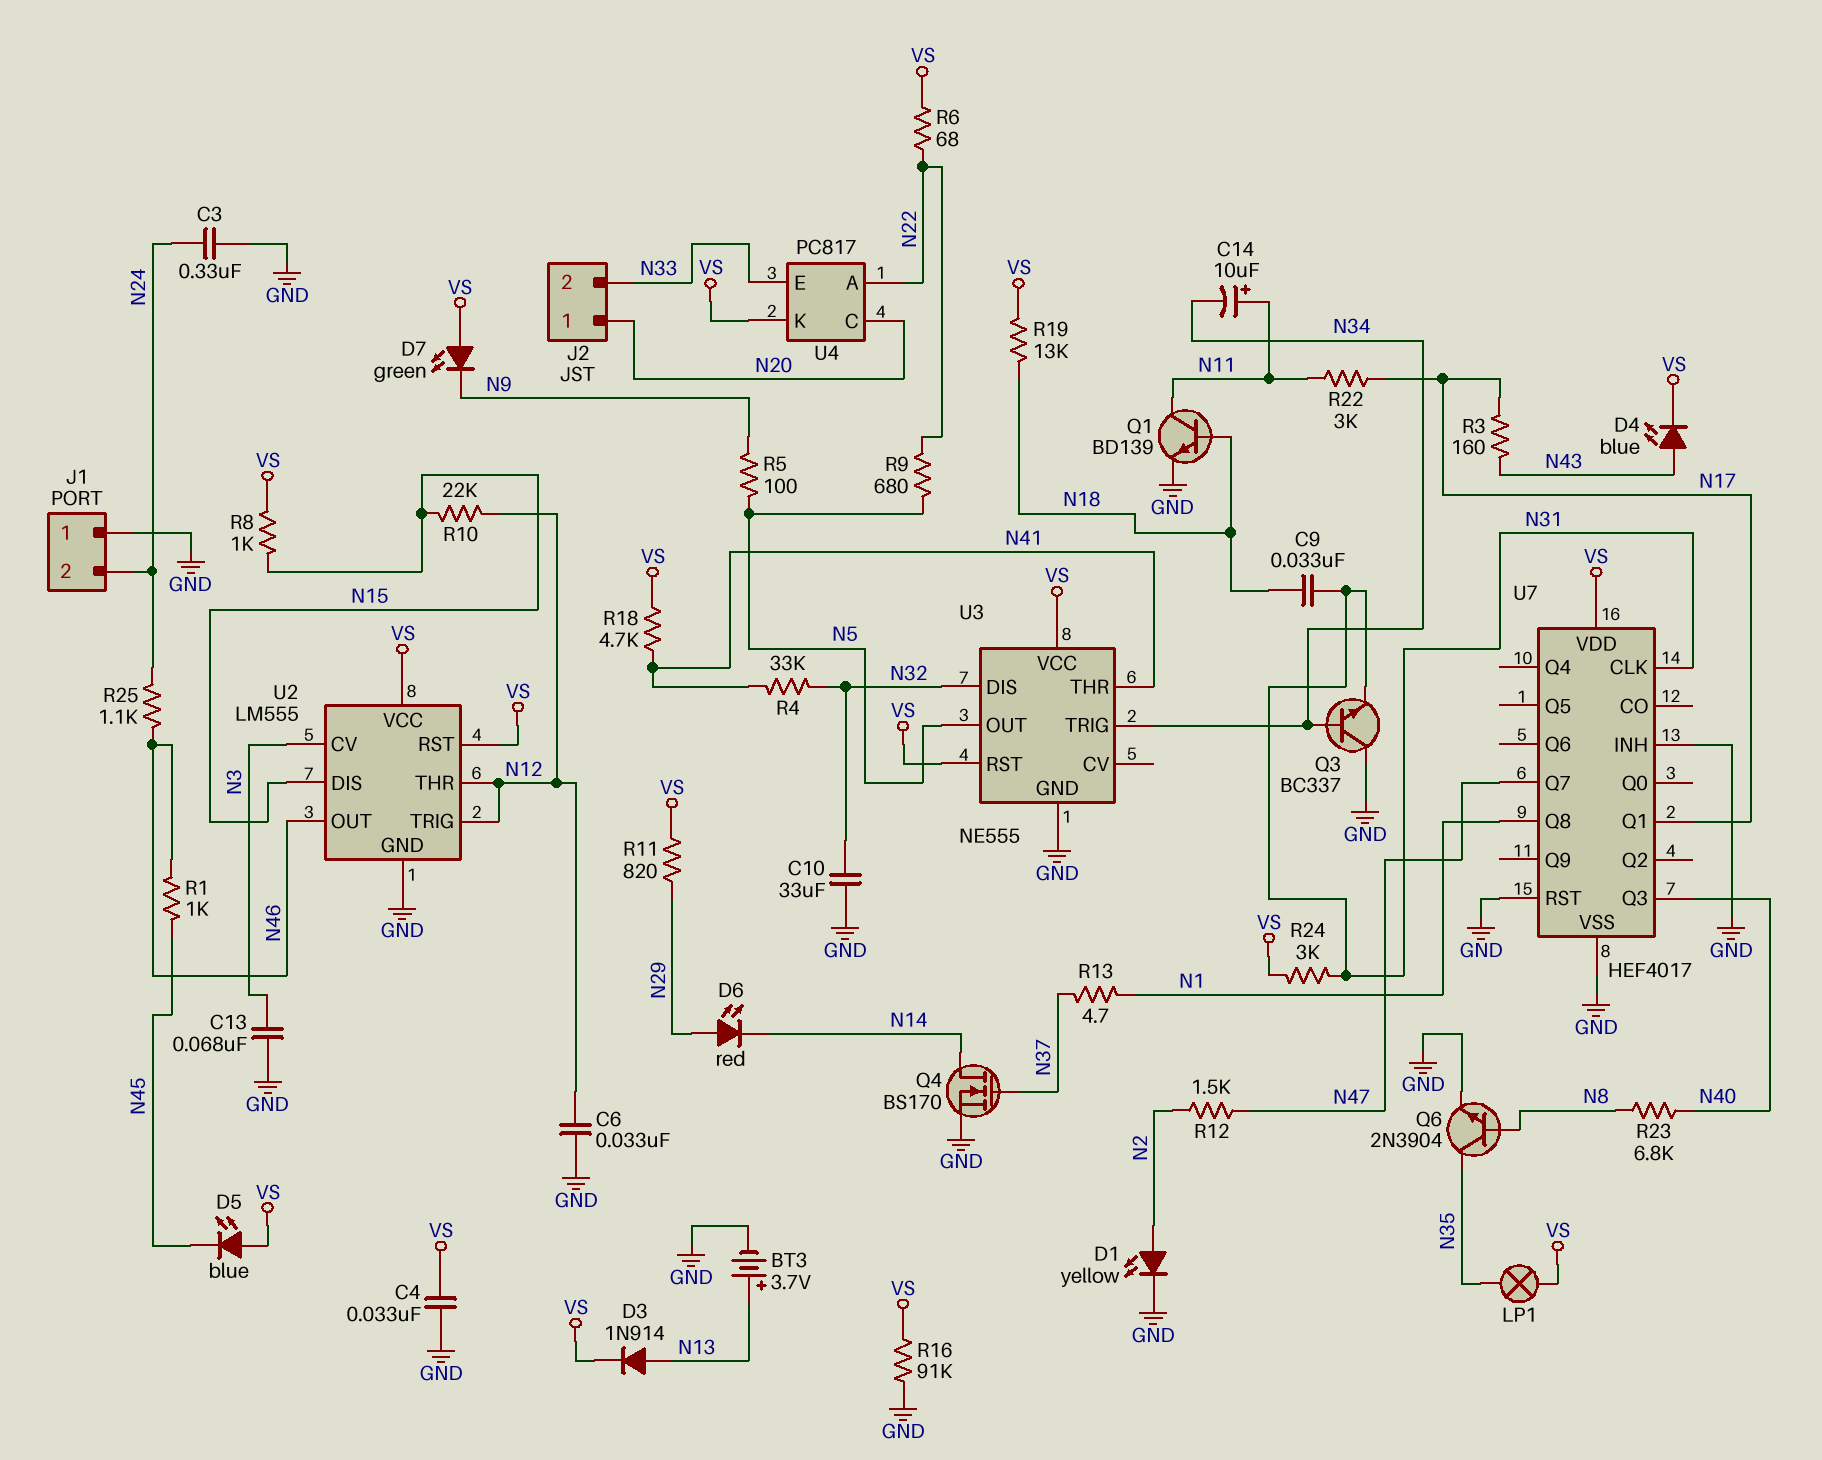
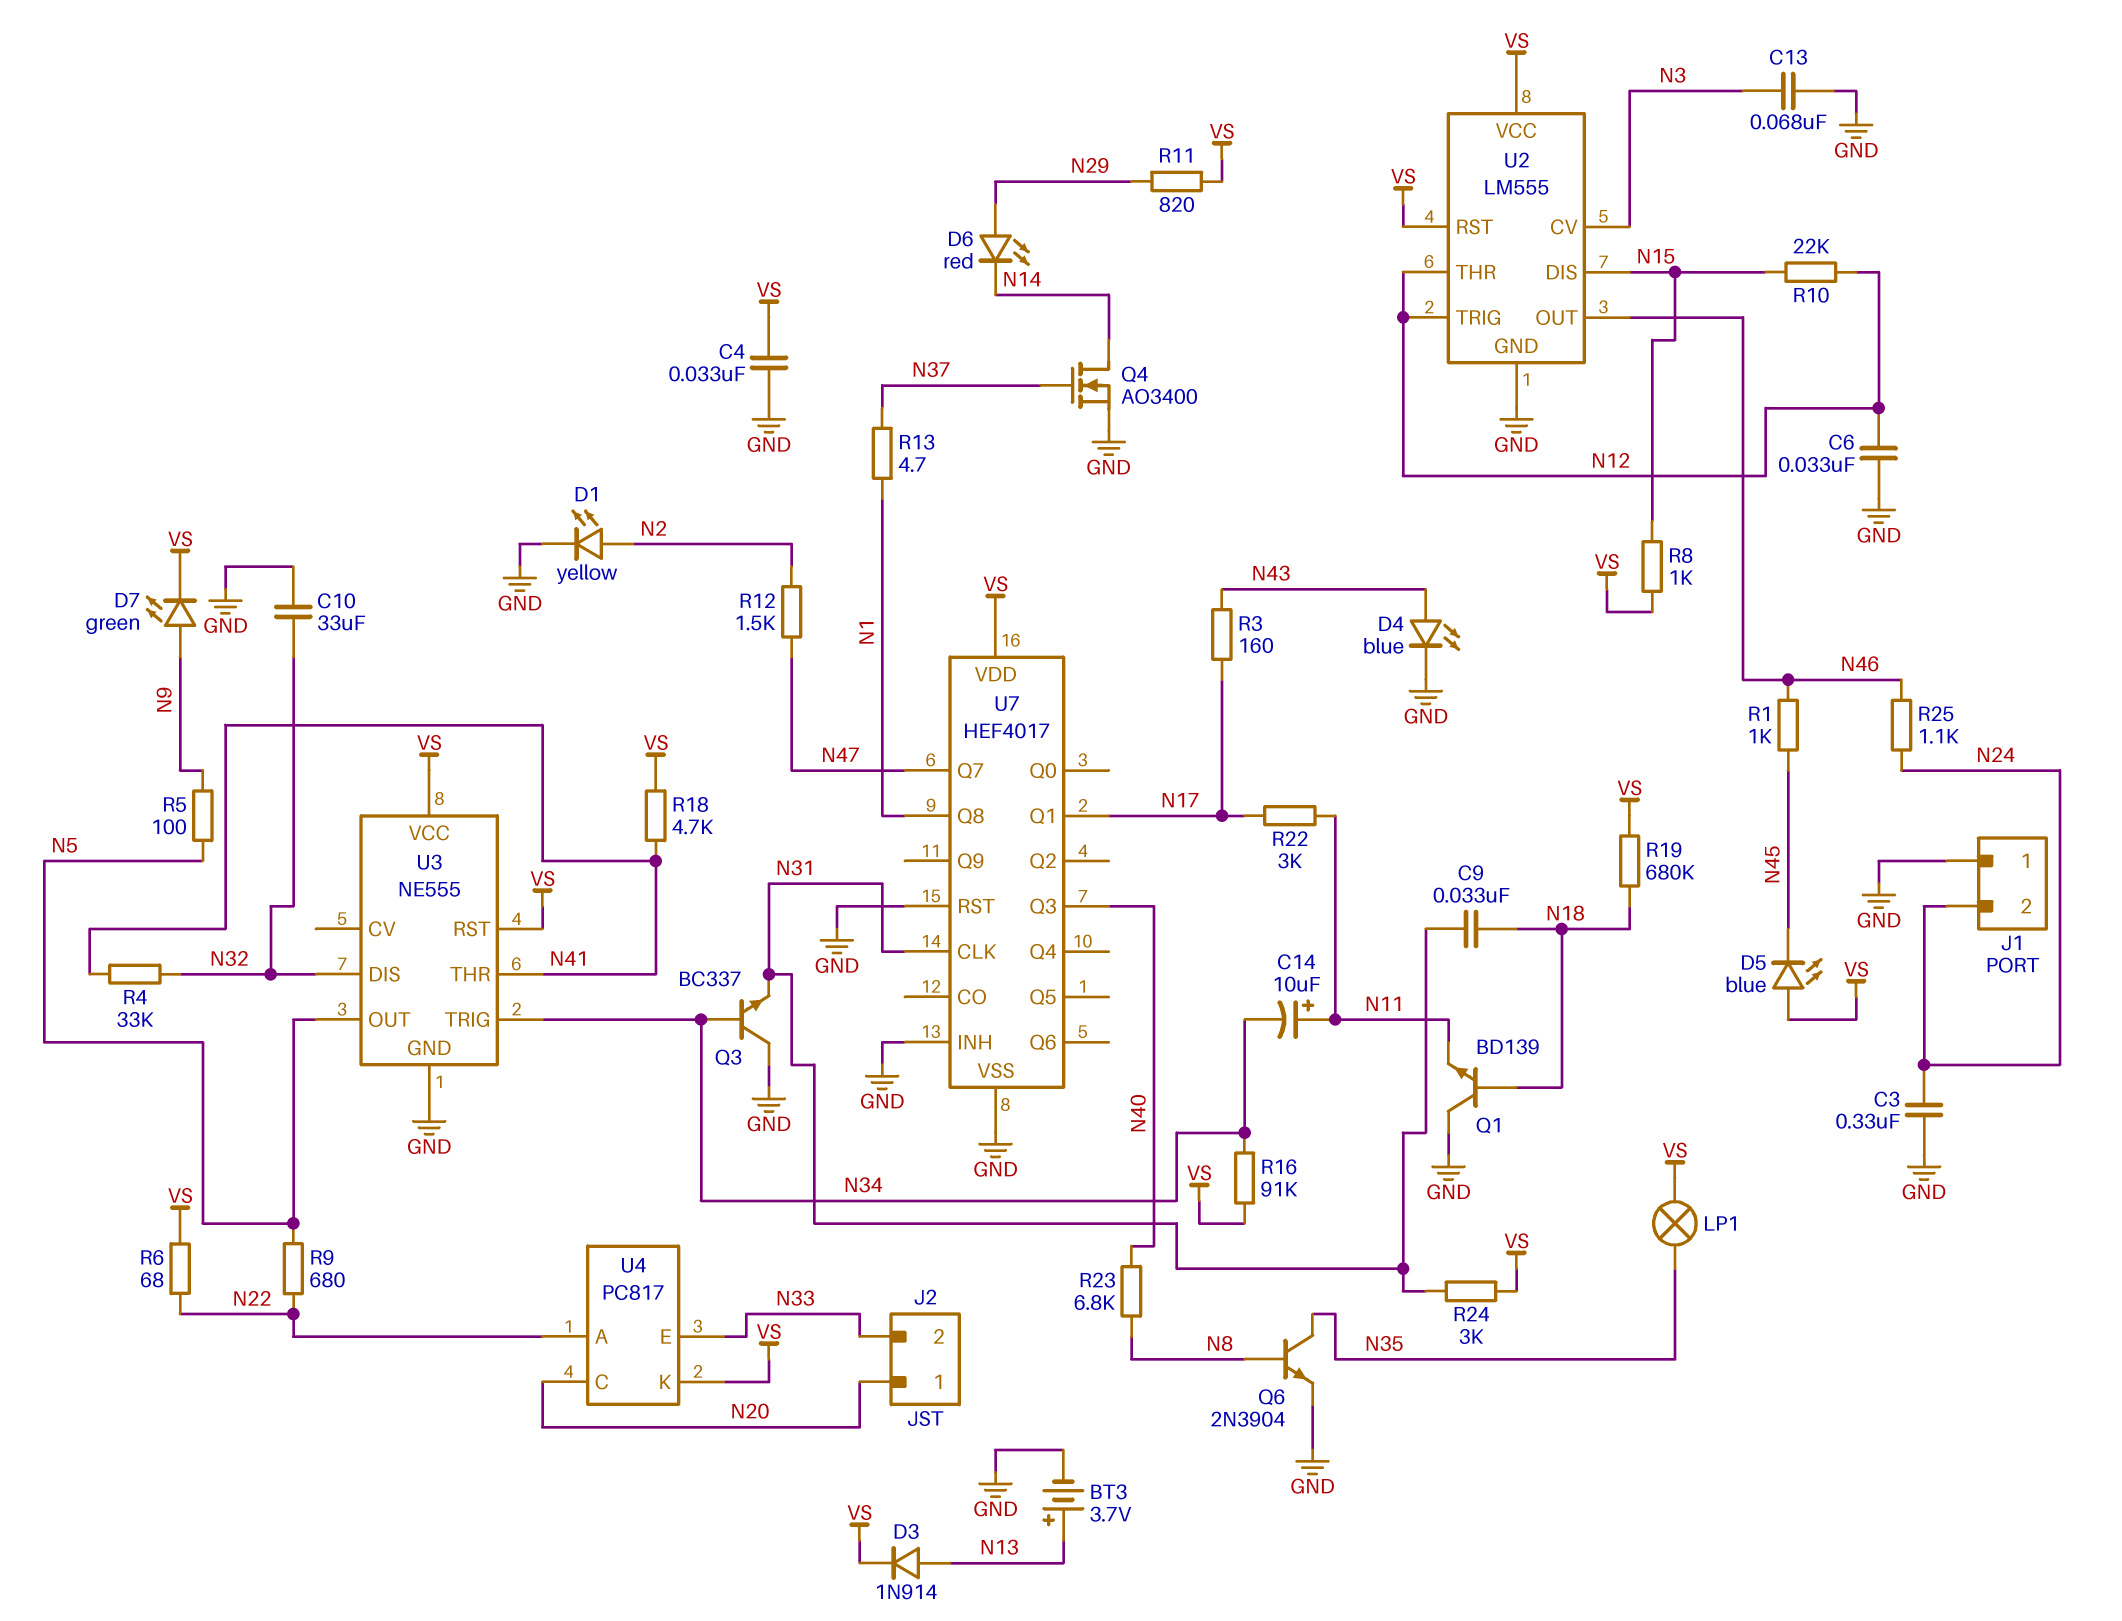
D4: LED blue (A N43, K VS) -> LED blue (A N43, K GND)
D7: LED green (A VS, K N9) -> LED green (A N9, K VS)
Q1: NPN BD139 (B N18, C N11, E GND) -> NPN BD139 (B N18, C GND, E N11)
Q4: NMOS BS170 (G N37, D N14, S GND) -> NMOS AO3400 (G N37, D N14, S GND)
R16: 91k (GND, VS) -> 91k (N34, VS)
R19: 13k (N18, VS) -> 680k (N18, VS)

